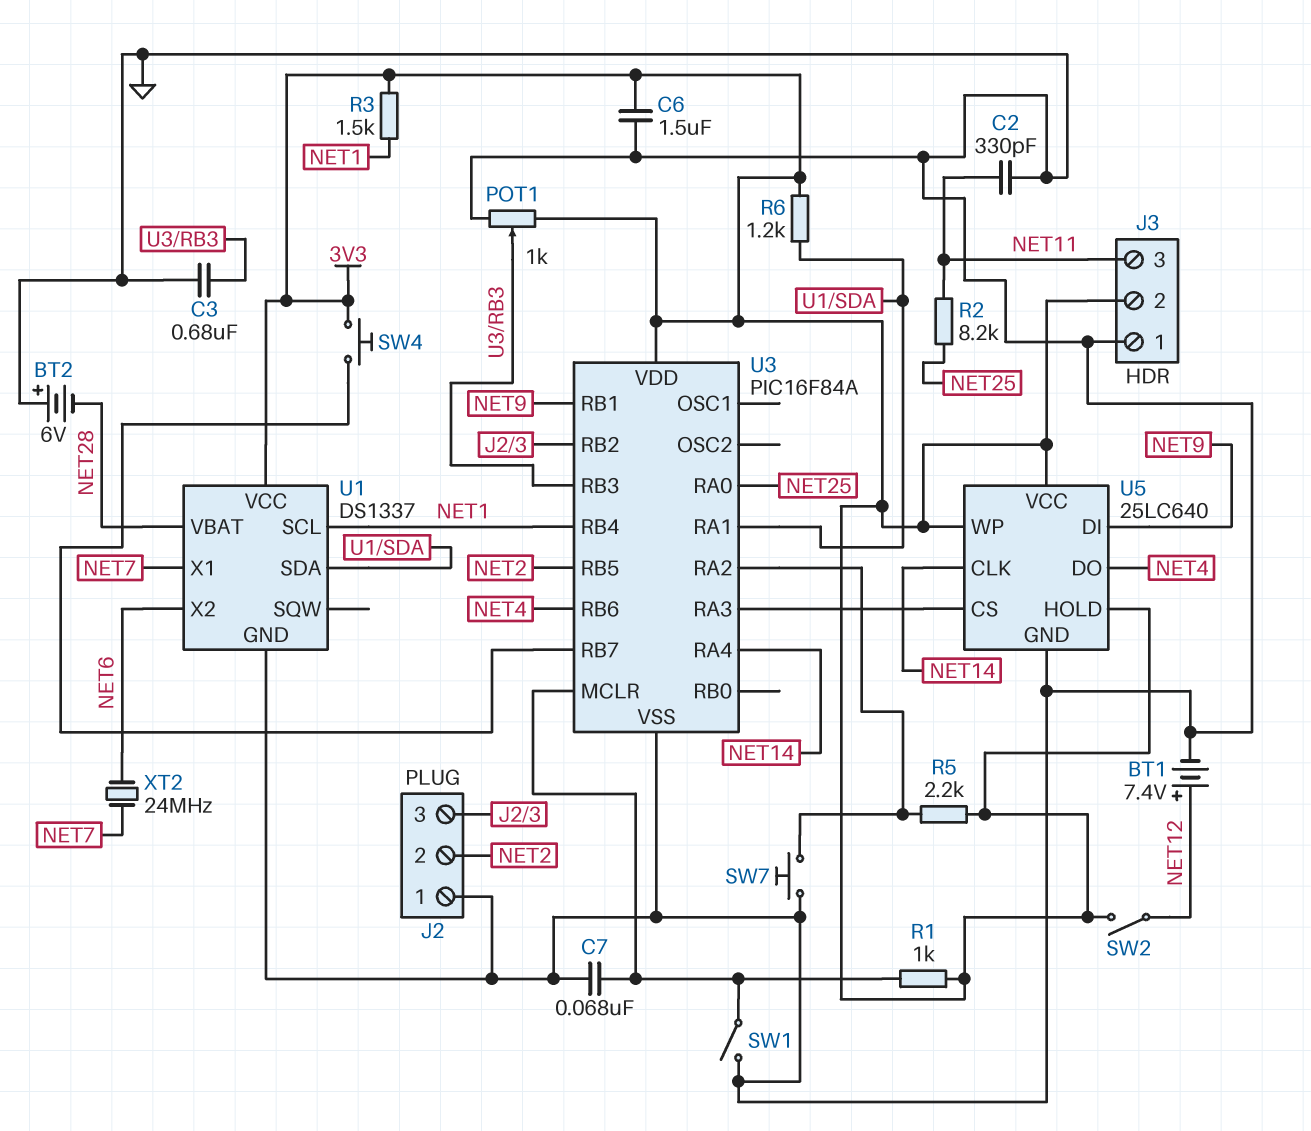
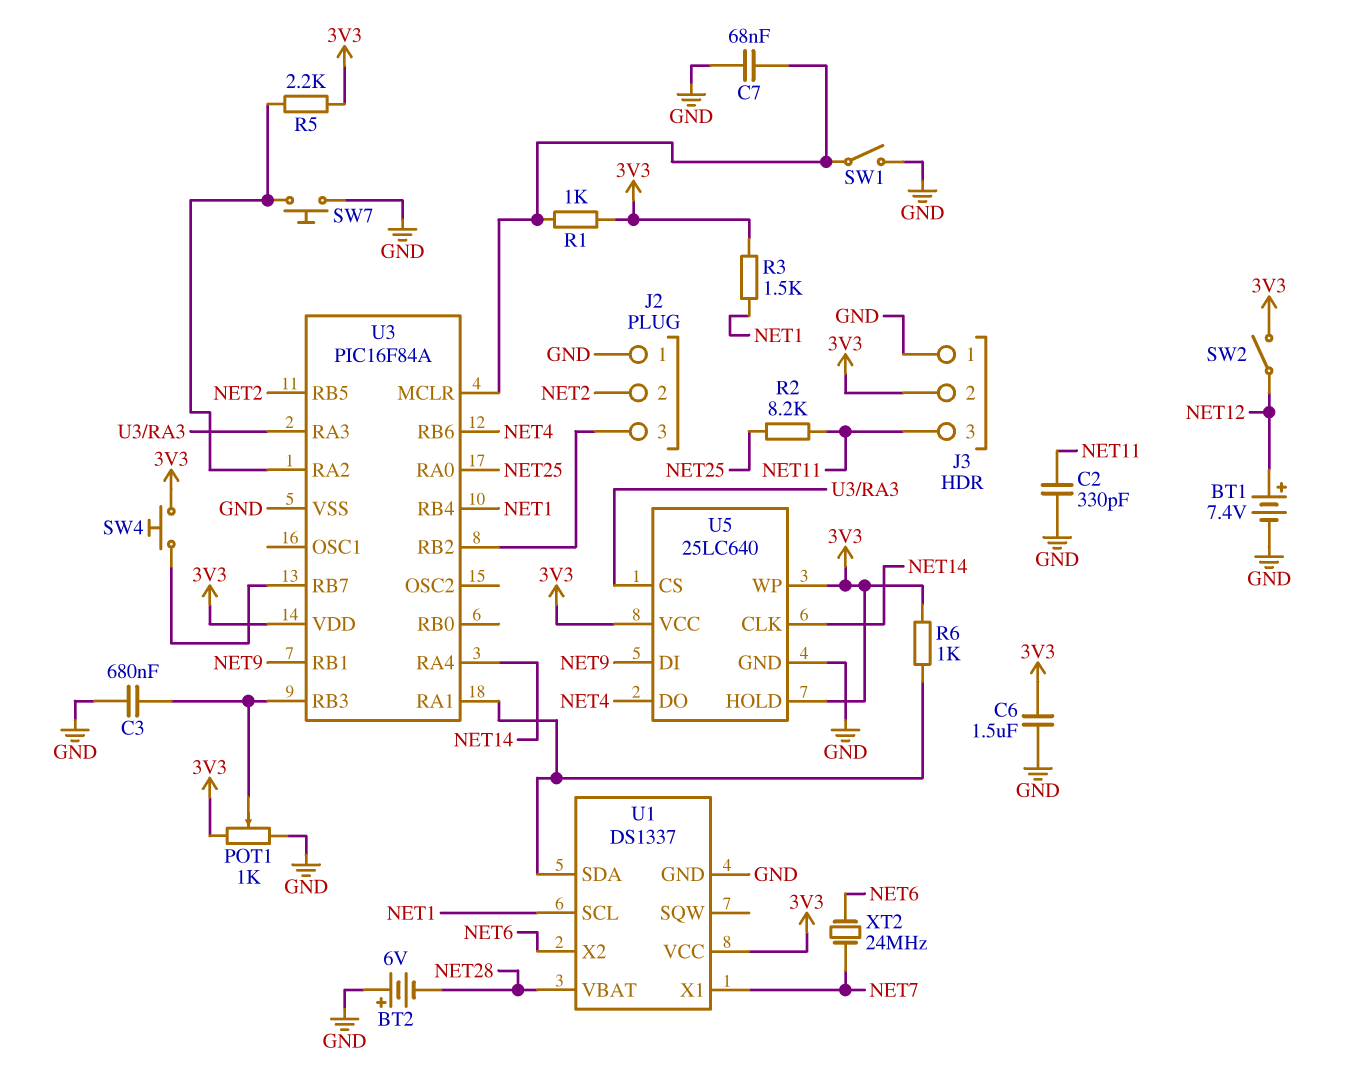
R6: 1.2k (3V3, U1/SDA) -> 1k (3V3, U1/SDA)

